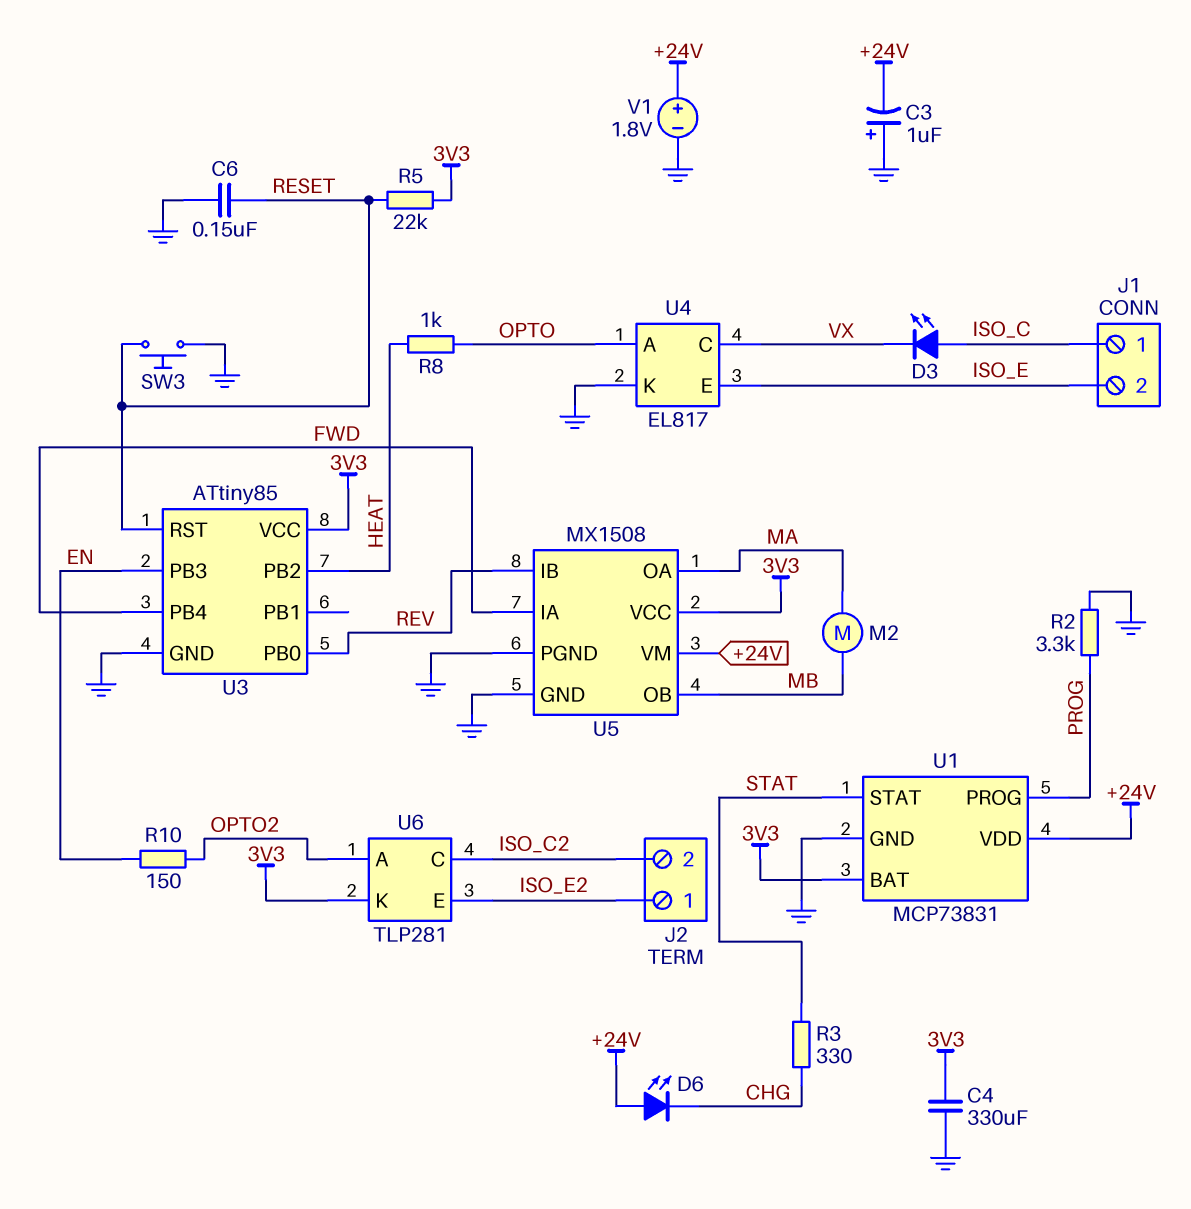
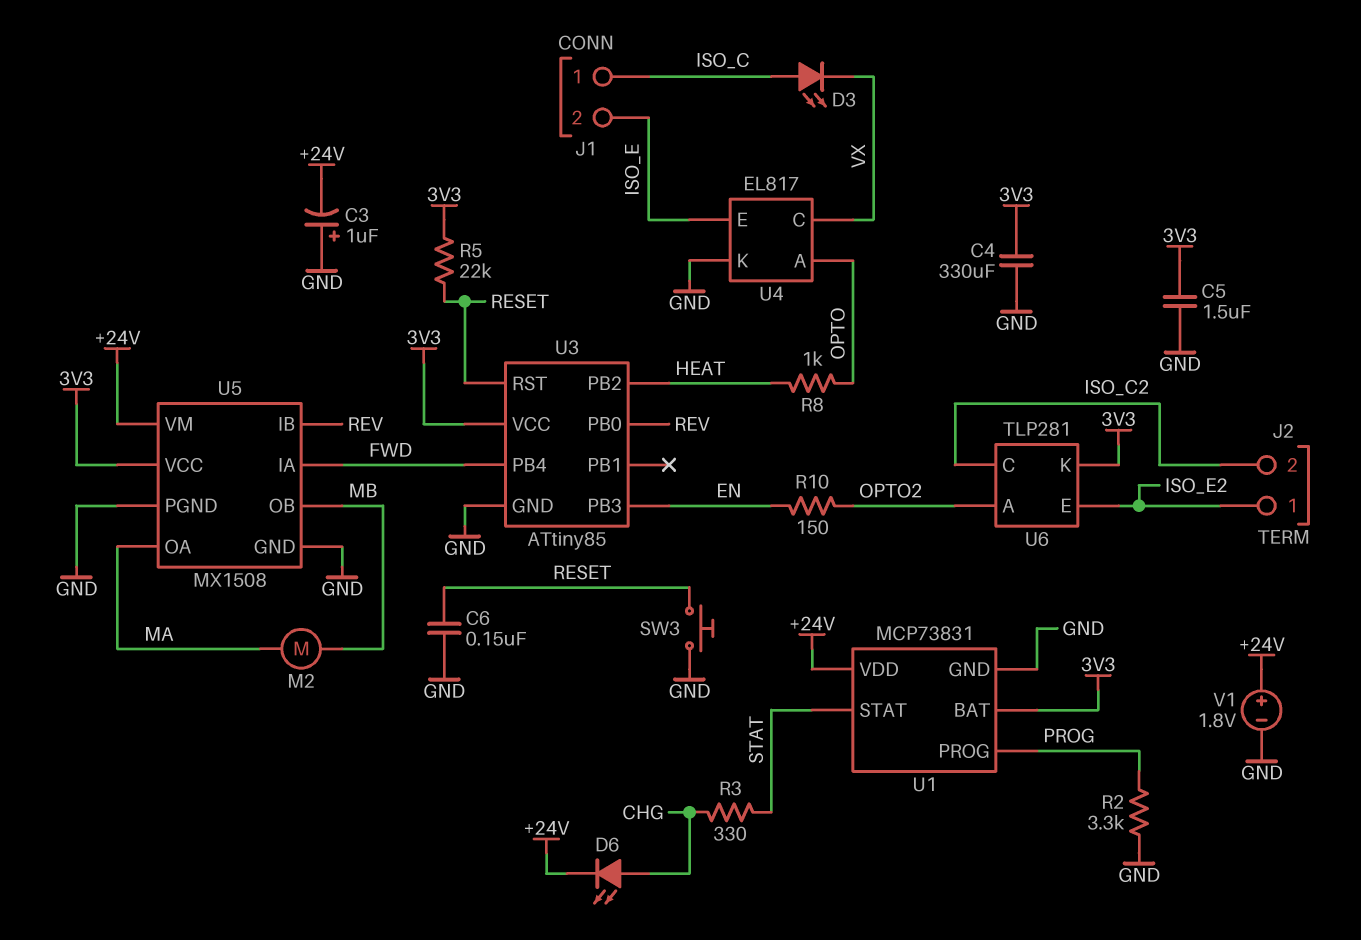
C5: none -> 1.5uF (3V3, GND)
D6: LED (A +24V, K CHG) -> LED (A CHG, K +24V)

